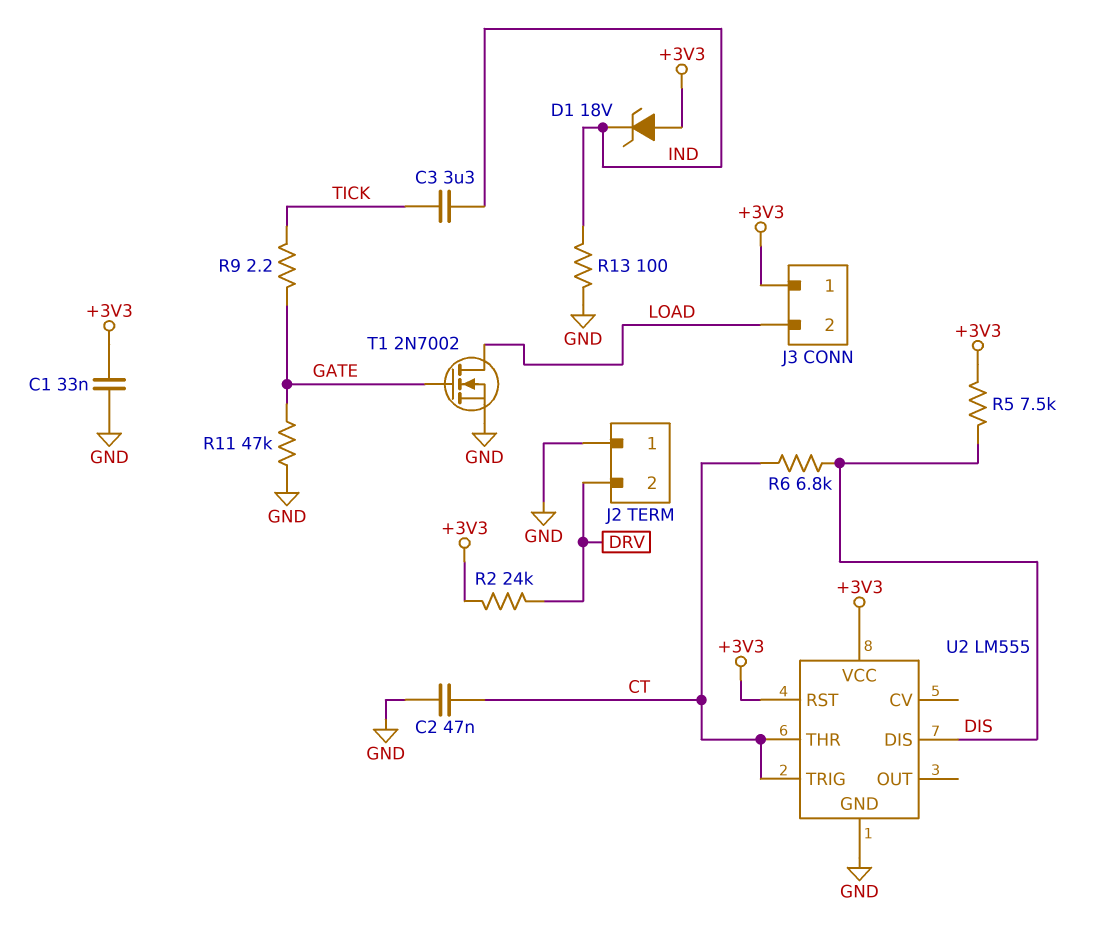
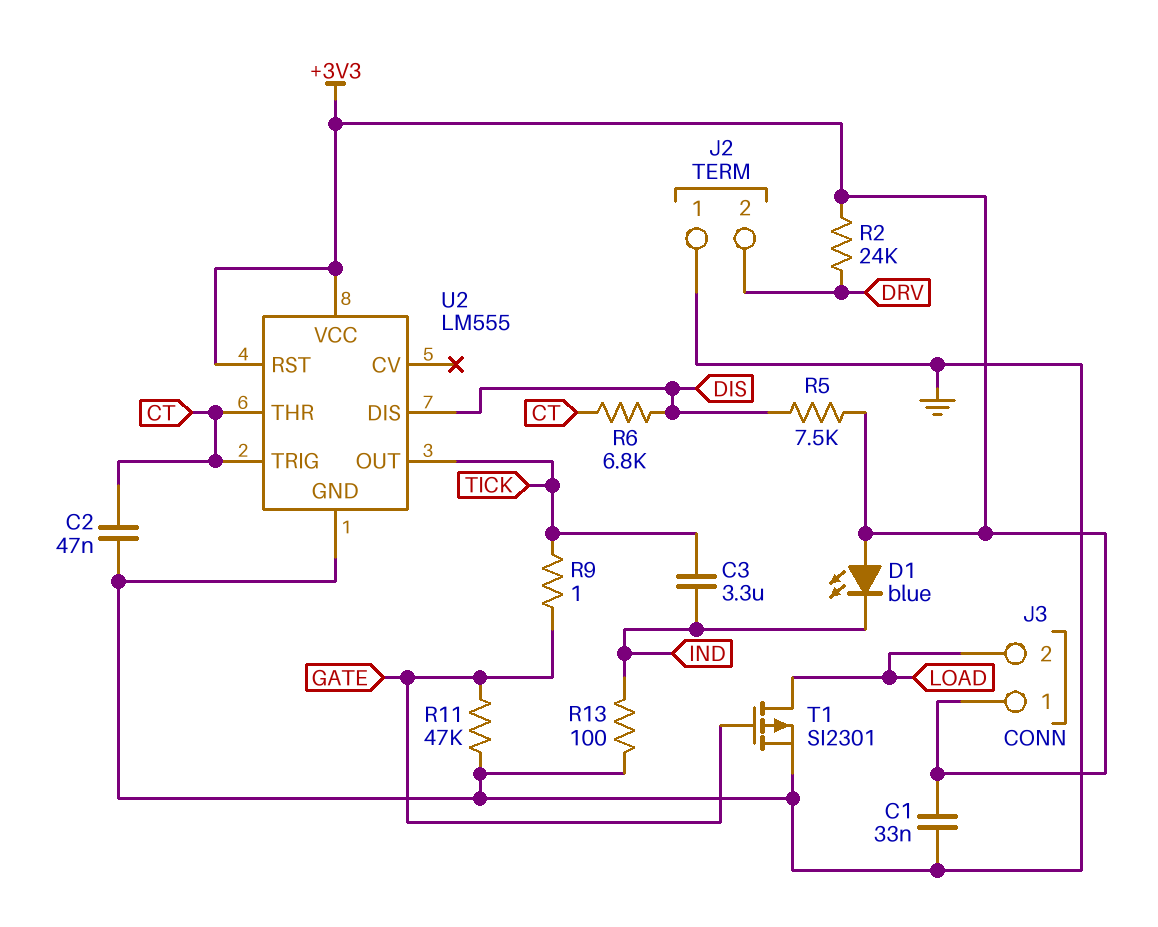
D1: zener 18V (A +3V3, K IND) -> LED blue (A +3V3, K IND)
R9: 2.2 (GATE, TICK) -> 1 (GATE, TICK)
T1: NMOS 2N7002 (G GATE, D LOAD, S GND) -> PMOS SI2301 (G GATE, D LOAD, S GND)
U2 pin OUT: none -> TICK

